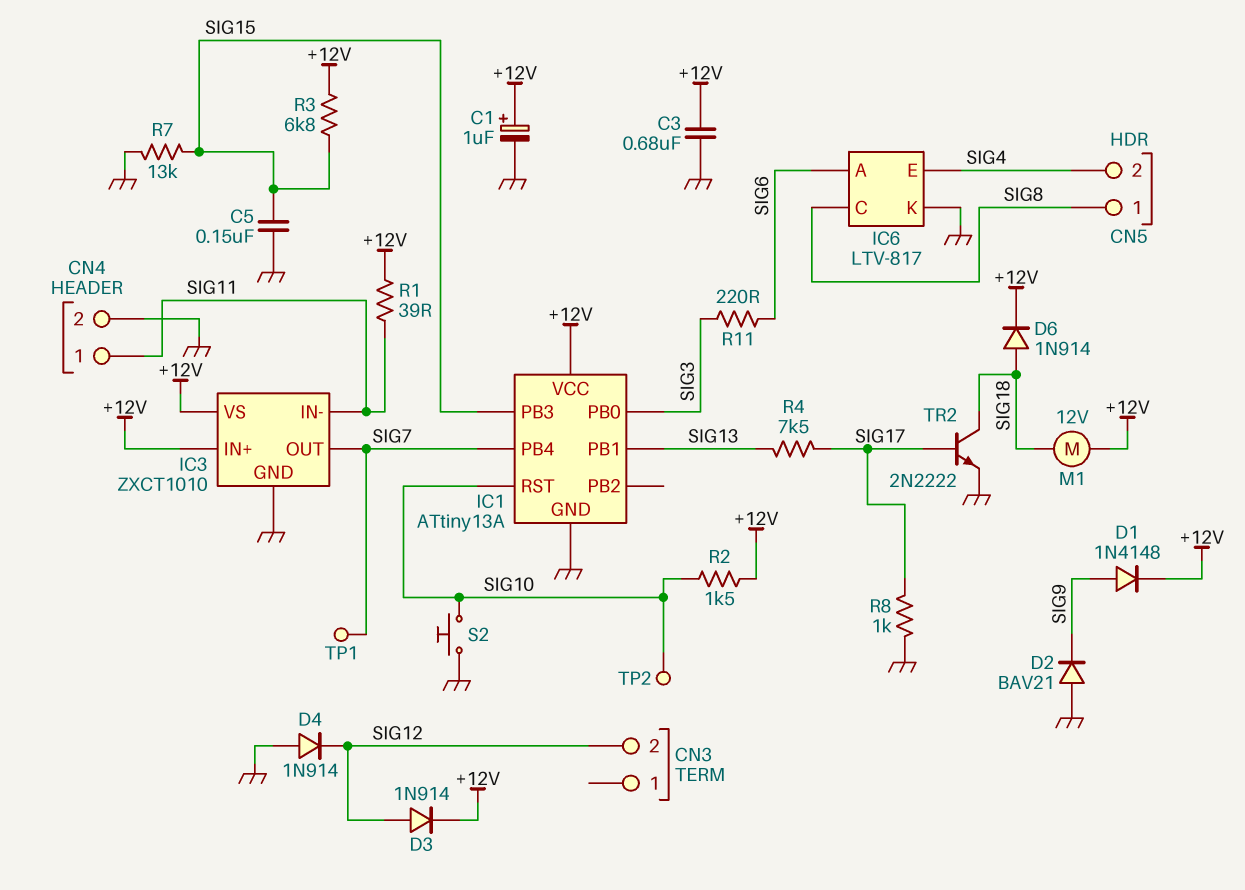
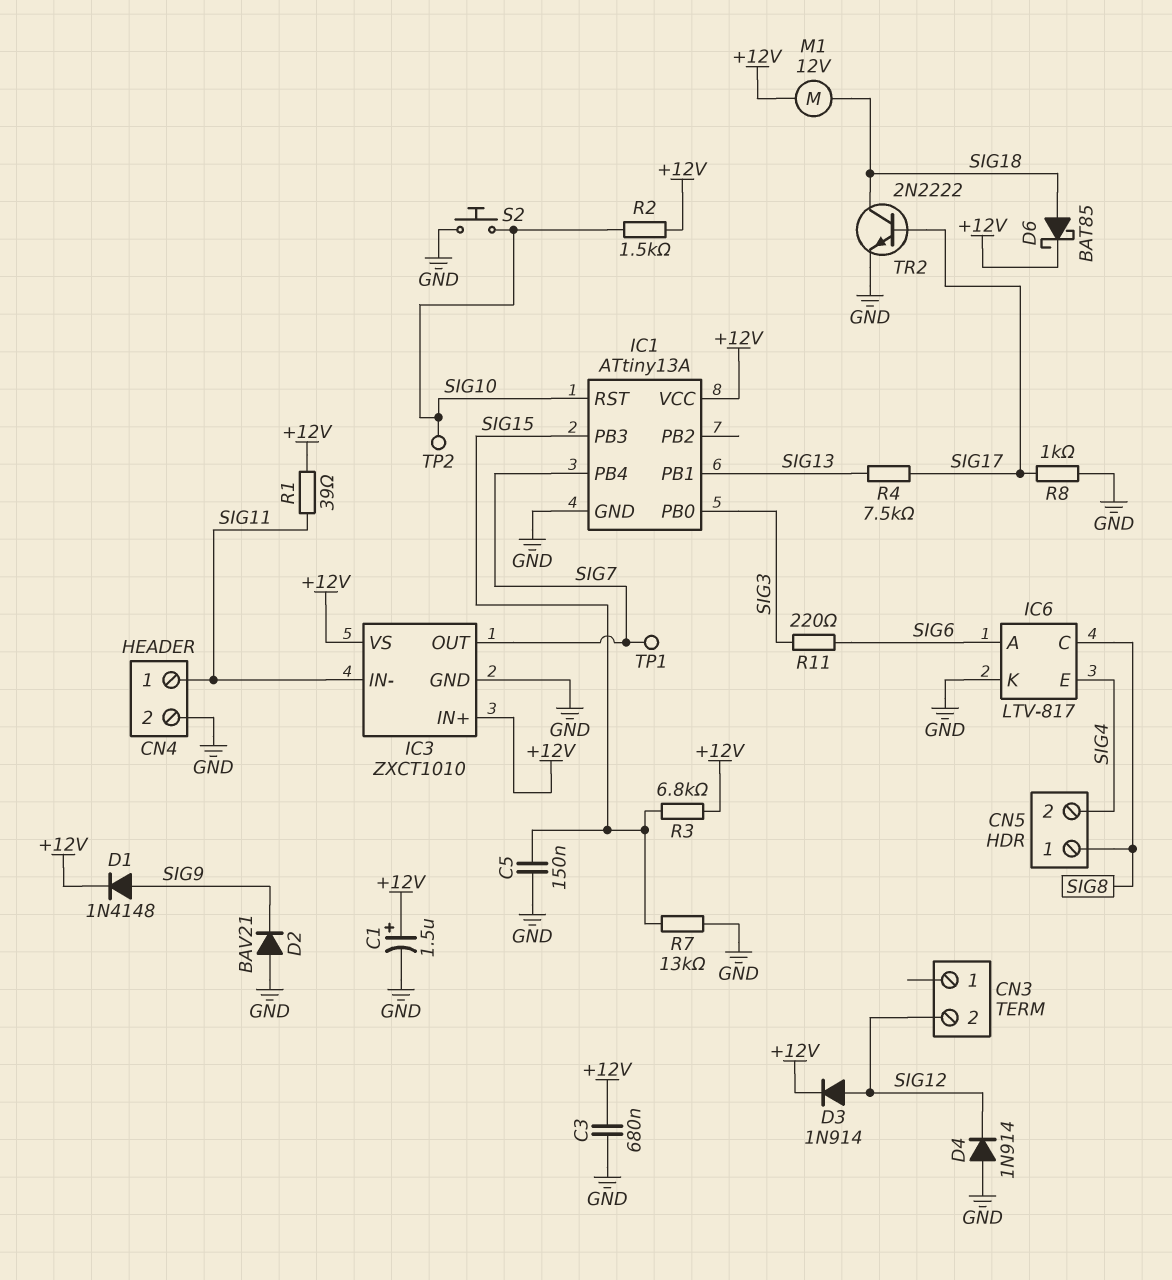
C1: 1uF (plus +12V, minus GND) -> 1.5uF (plus +12V, minus GND)
D6: diode 1N914 (A SIG18, K +12V) -> schottky BAT85 (A SIG18, K +12V)

